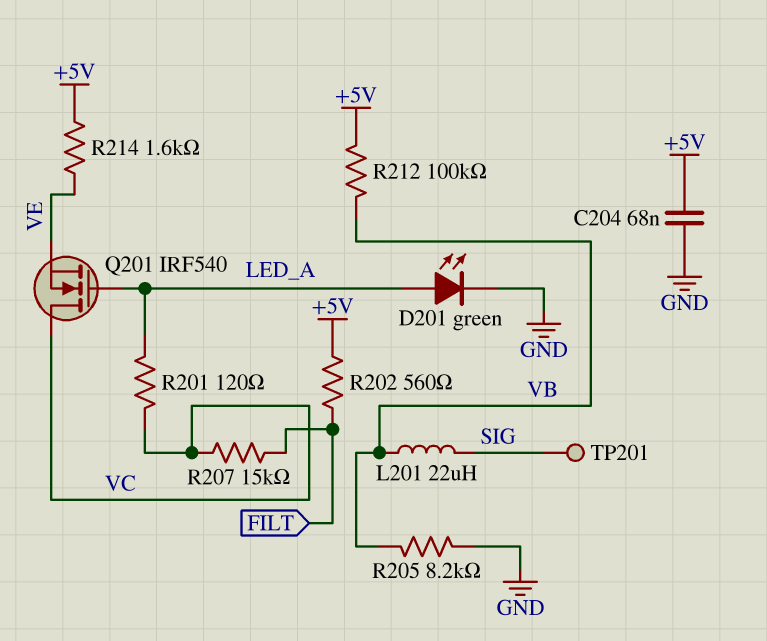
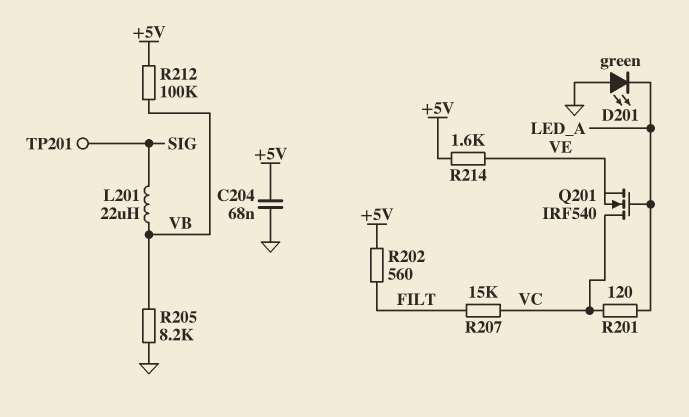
D201: LED green (A LED_A, K GND) -> LED green (A GND, K LED_A)

